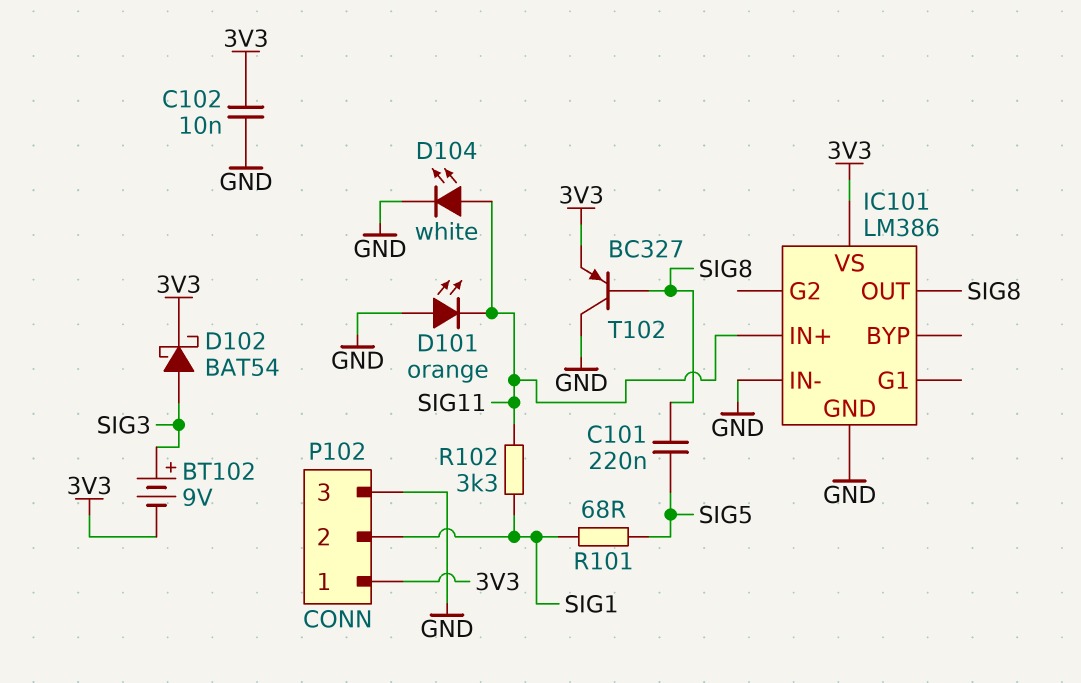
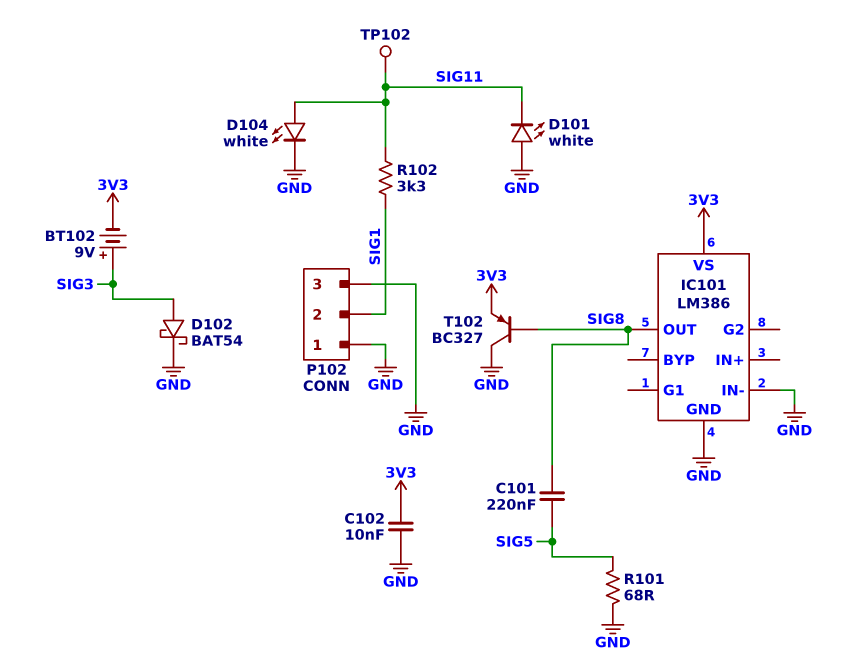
D101: LED orange (A GND, K SIG11) -> LED white (A GND, K SIG11)
D102: schottky BAT54 (A SIG3, K 3V3) -> schottky BAT54 (A SIG3, K GND)
IC101 pin IN+: SIG11 -> none
P102 pin 1: 3V3 -> GND
R101: 68 (SIG1, SIG5) -> 68 (GND, SIG5)
TP102: none -> test point (SIG11)

